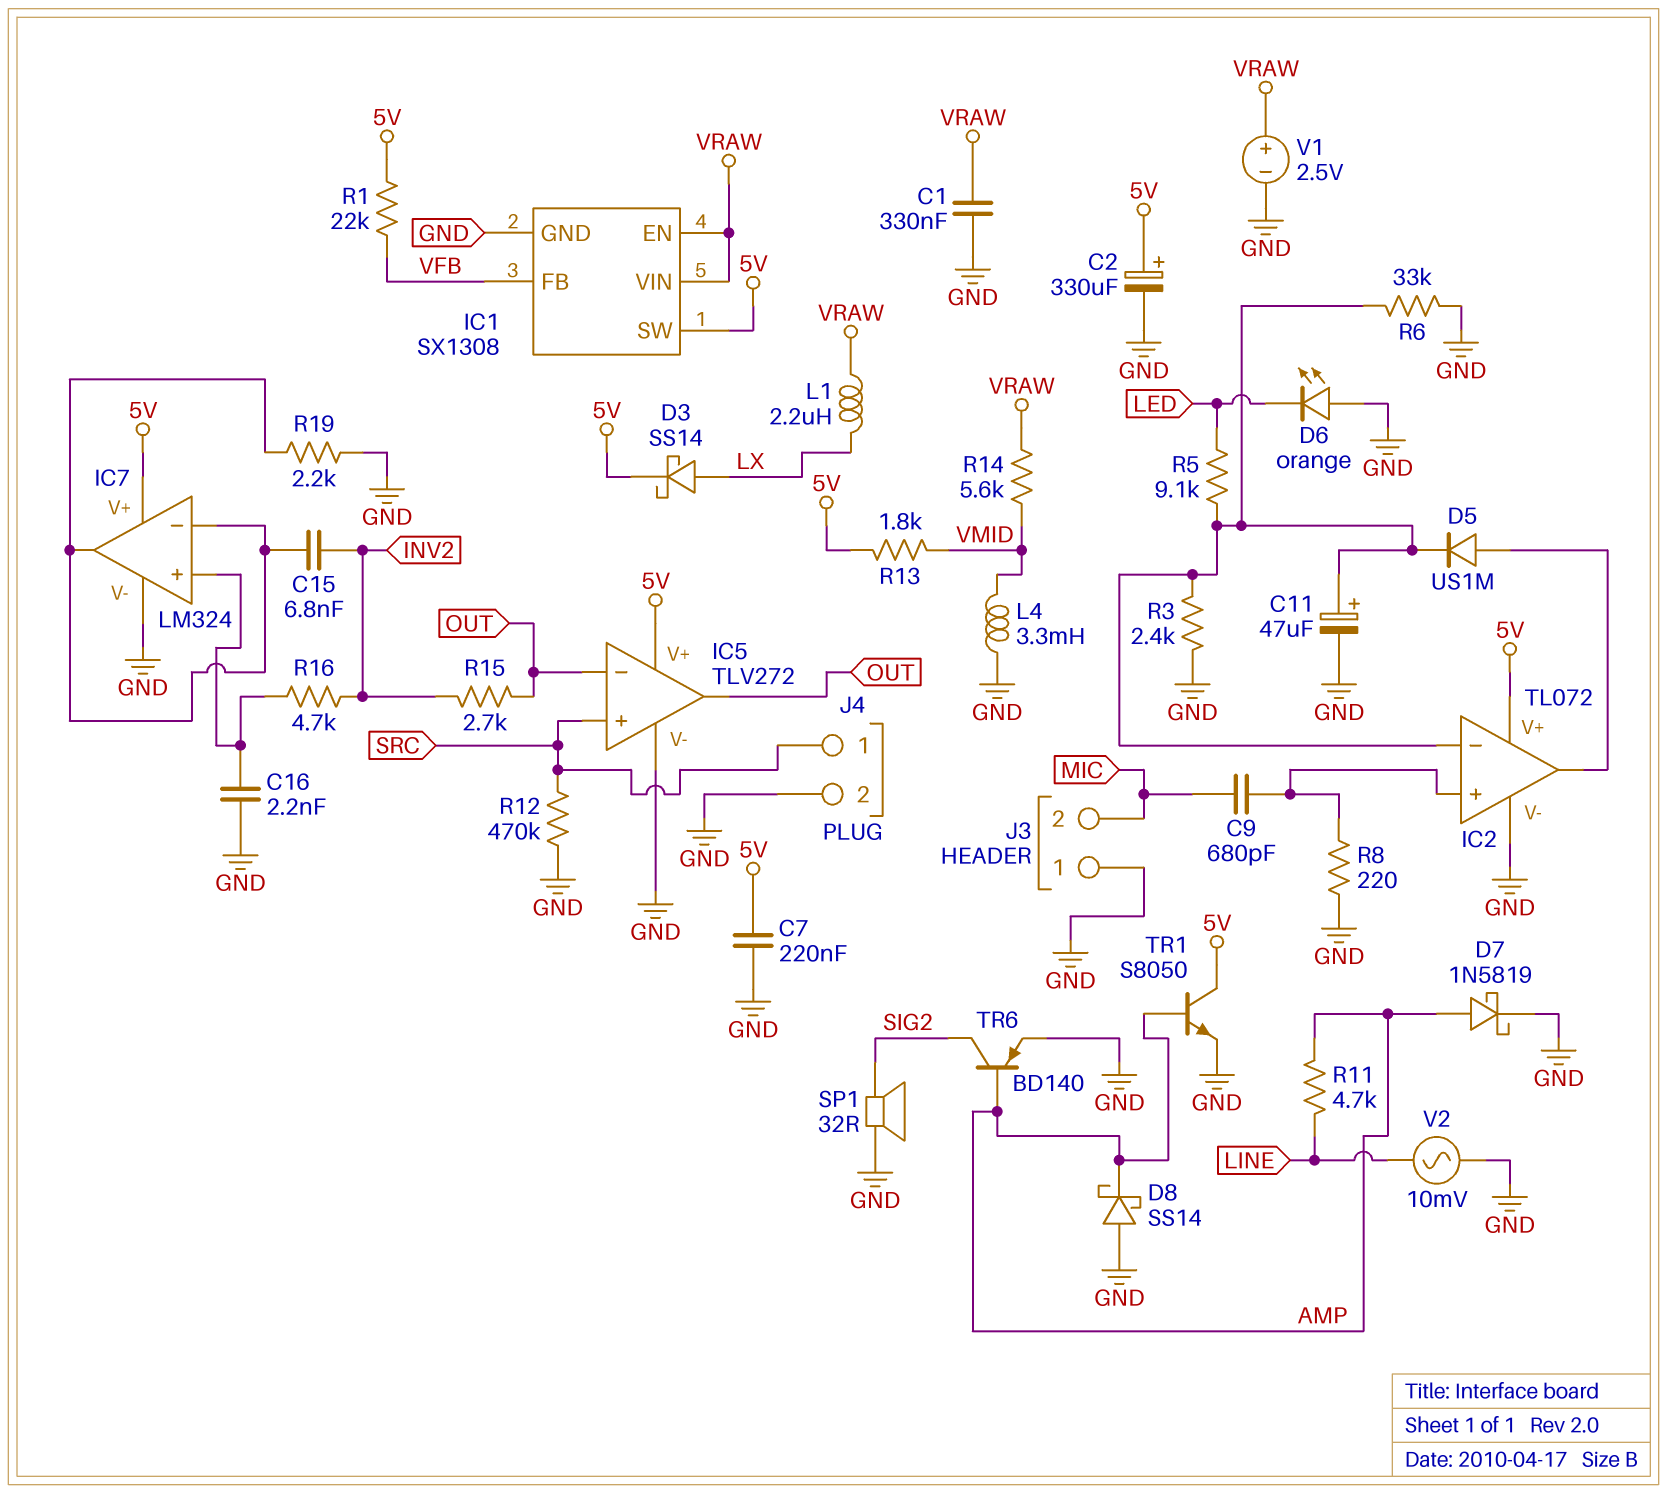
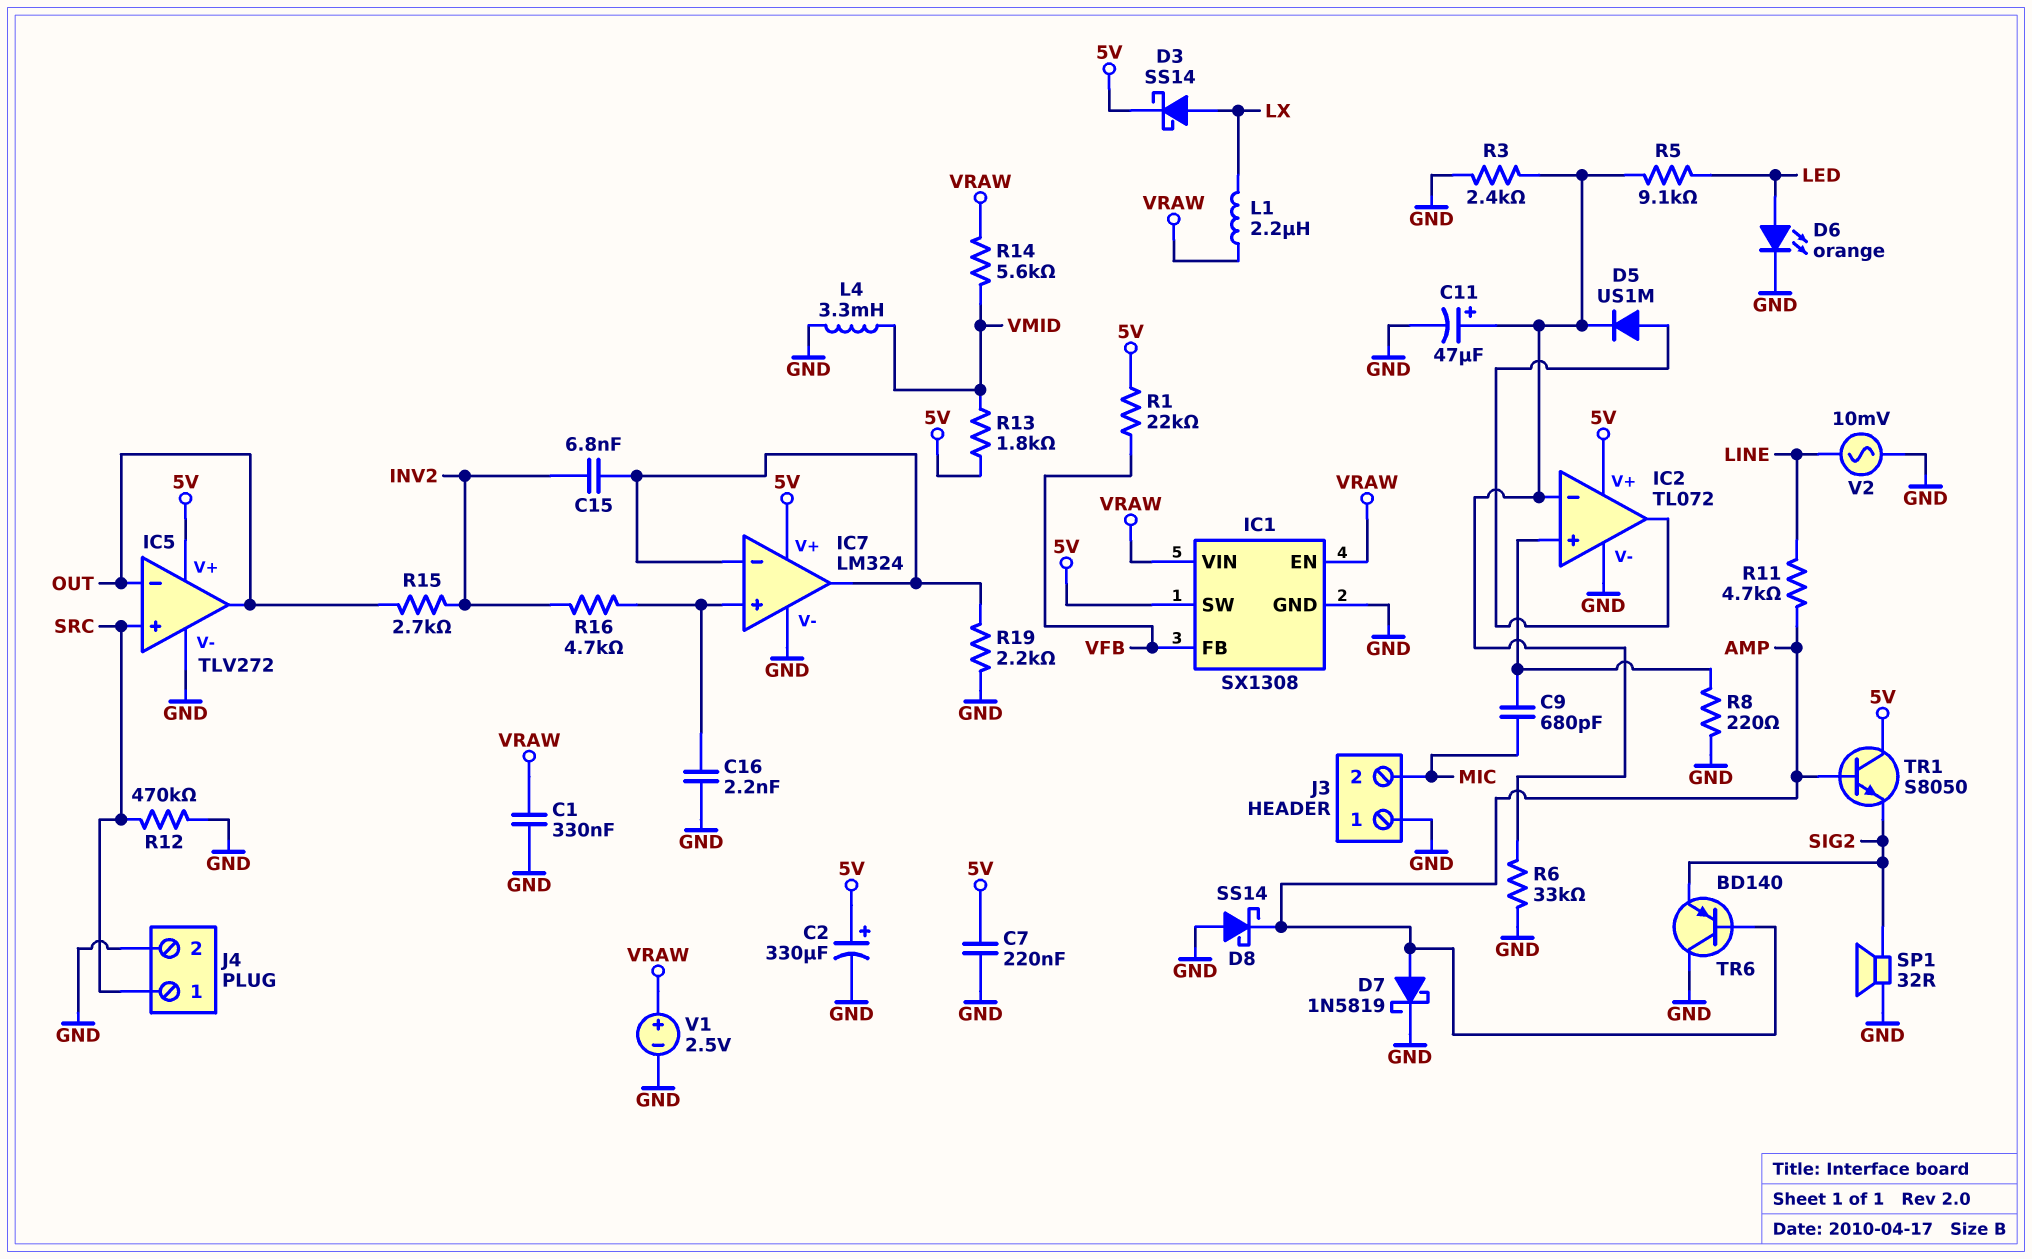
D6: LED orange (A GND, K LED) -> LED orange (A LED, K GND)
TR1: NPN S8050 (B AMP, C 5V, E GND) -> NPN S8050 (B AMP, C 5V, E SIG2)
TR6: PNP BD140 (B AMP, C SIG2, E GND) -> PNP BD140 (B AMP, C GND, E SIG2)

